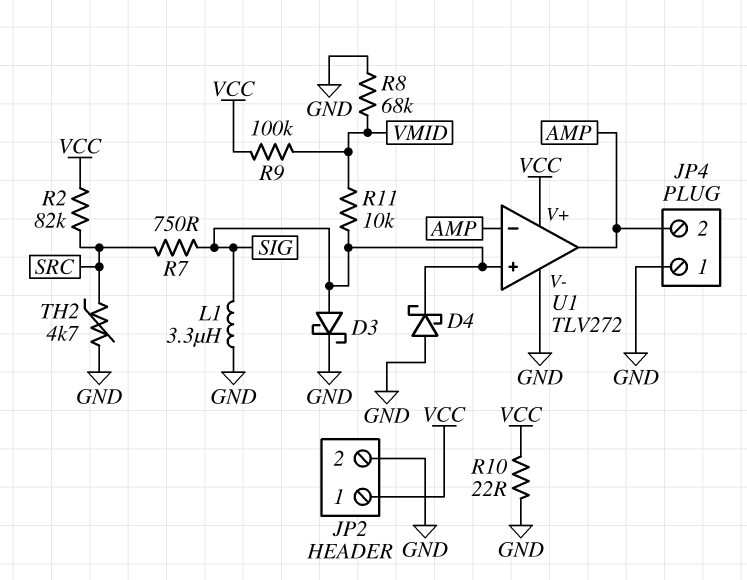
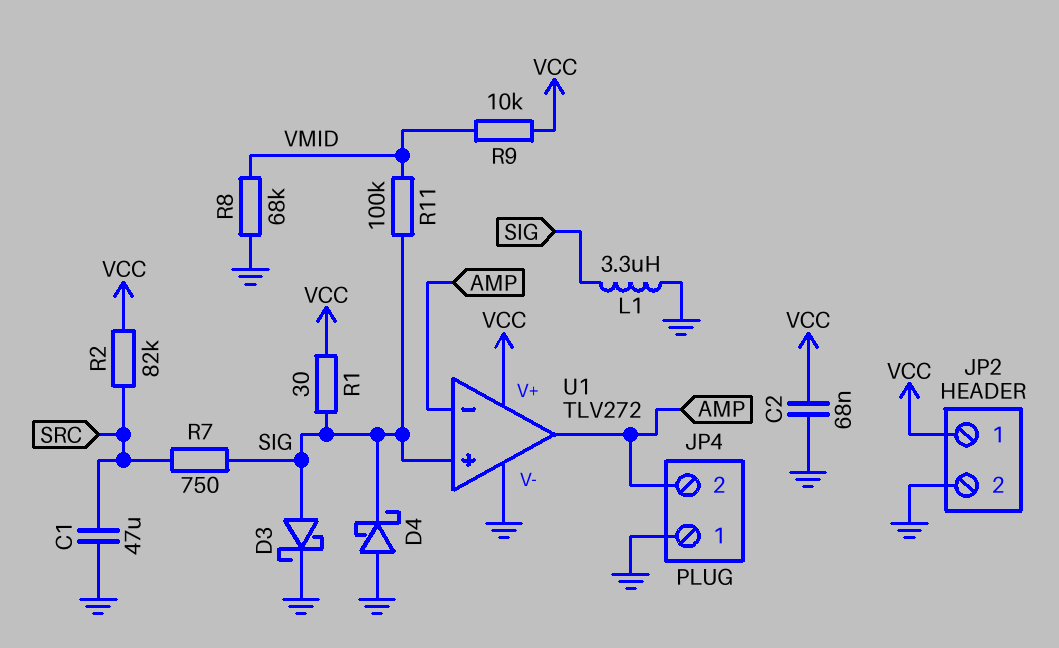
C1: none -> 47uF (GND, SRC)
C2: none -> 68nF (GND, VCC)
R1: none -> 30 (SIG, VCC)
R9: 100k (VCC, VMID) -> 10k (VCC, VMID)
R10: 22 (GND, VCC) -> none
R11: 10k (SIG, VMID) -> 100k (SIG, VMID)
TH2: 4.7k (GND, SRC) -> none

